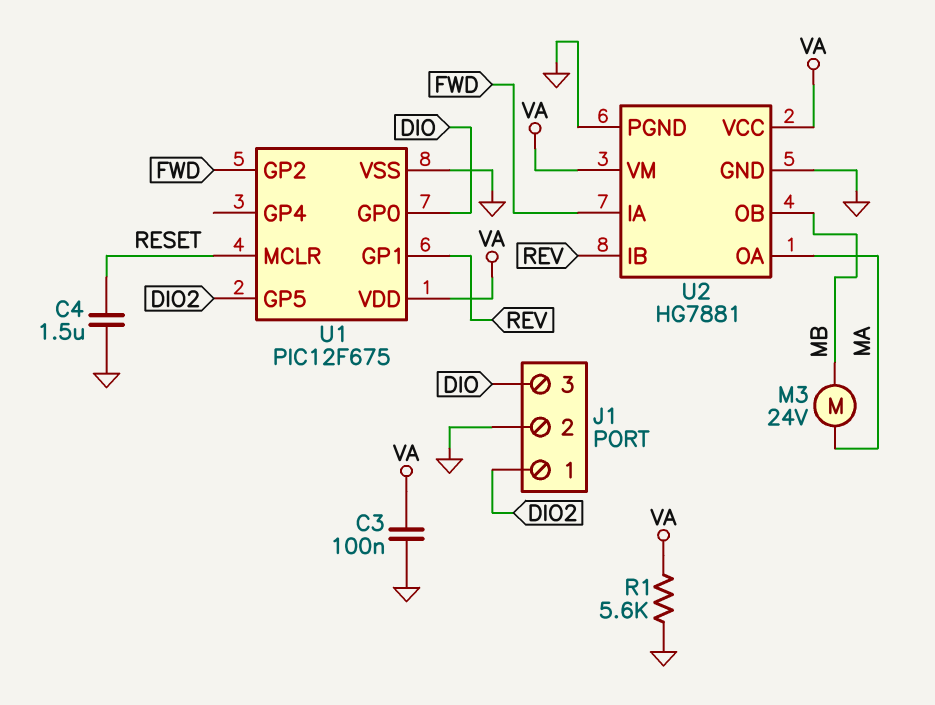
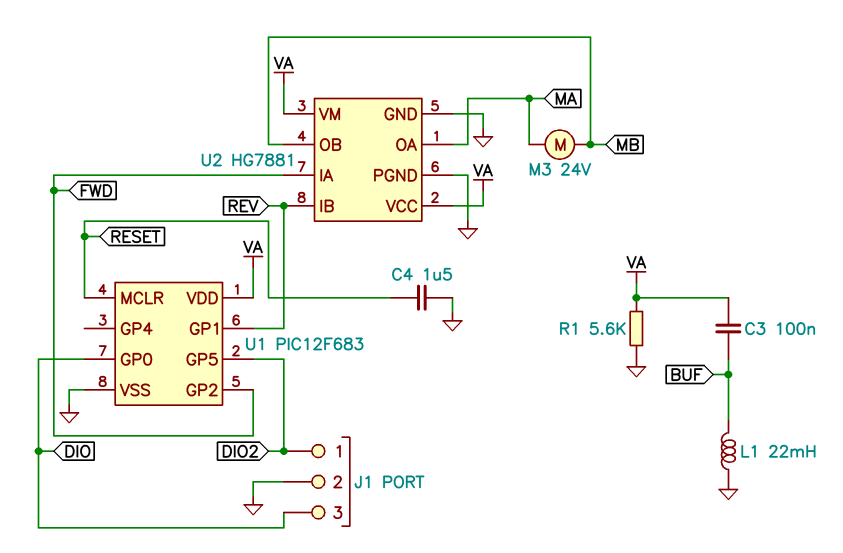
C3: 100nF (GND, VA) -> 100nF (BUF, VA)
L1: none -> 22mH (BUF, GND)
U1: PIC12F675 -> PIC12F683

